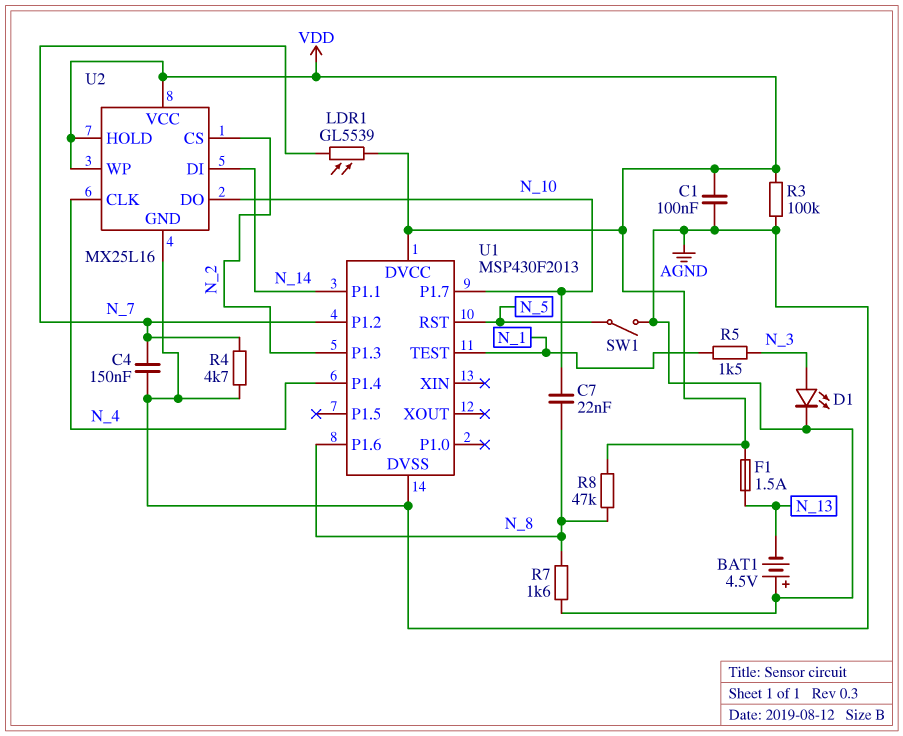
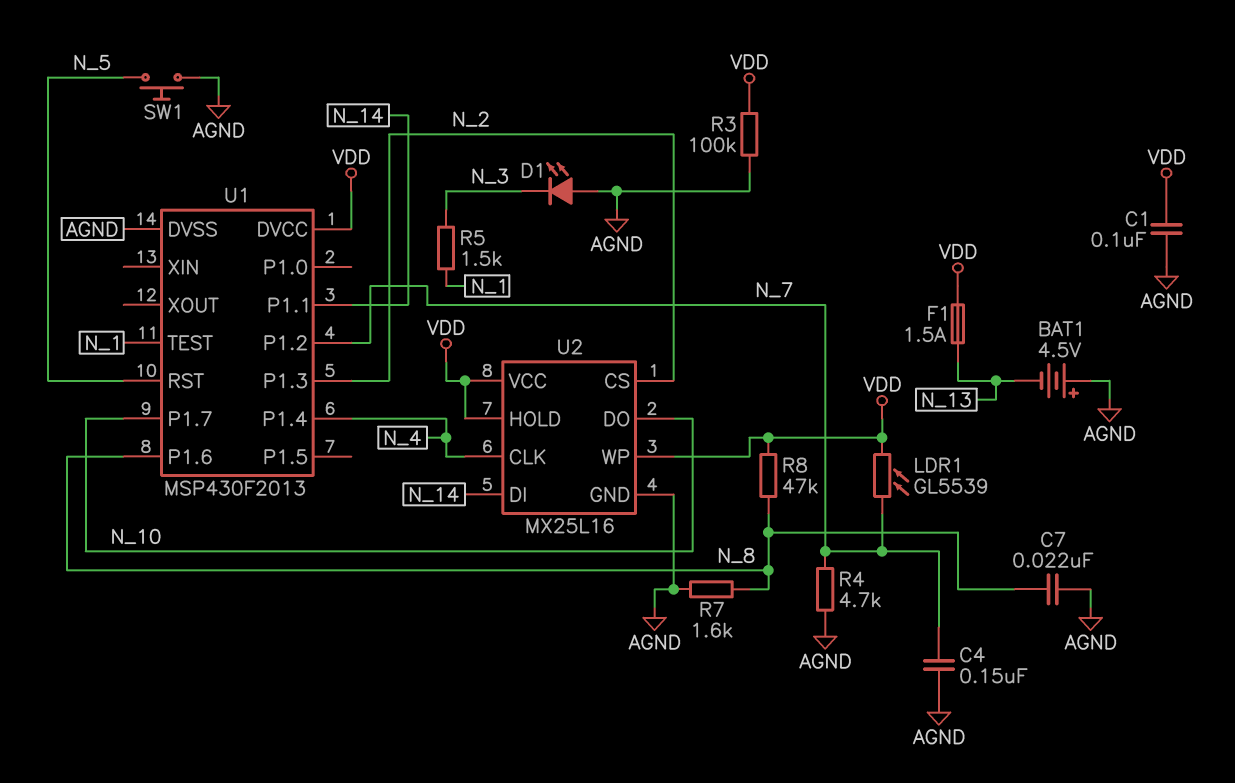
C7: 22nF (N_8, N_10) -> 22nF (AGND, N_8)
D1: LED (A N_3, K AGND) -> LED (A AGND, K N_3)
SW1: switch (AGND, N_5) -> button (AGND, N_5)

